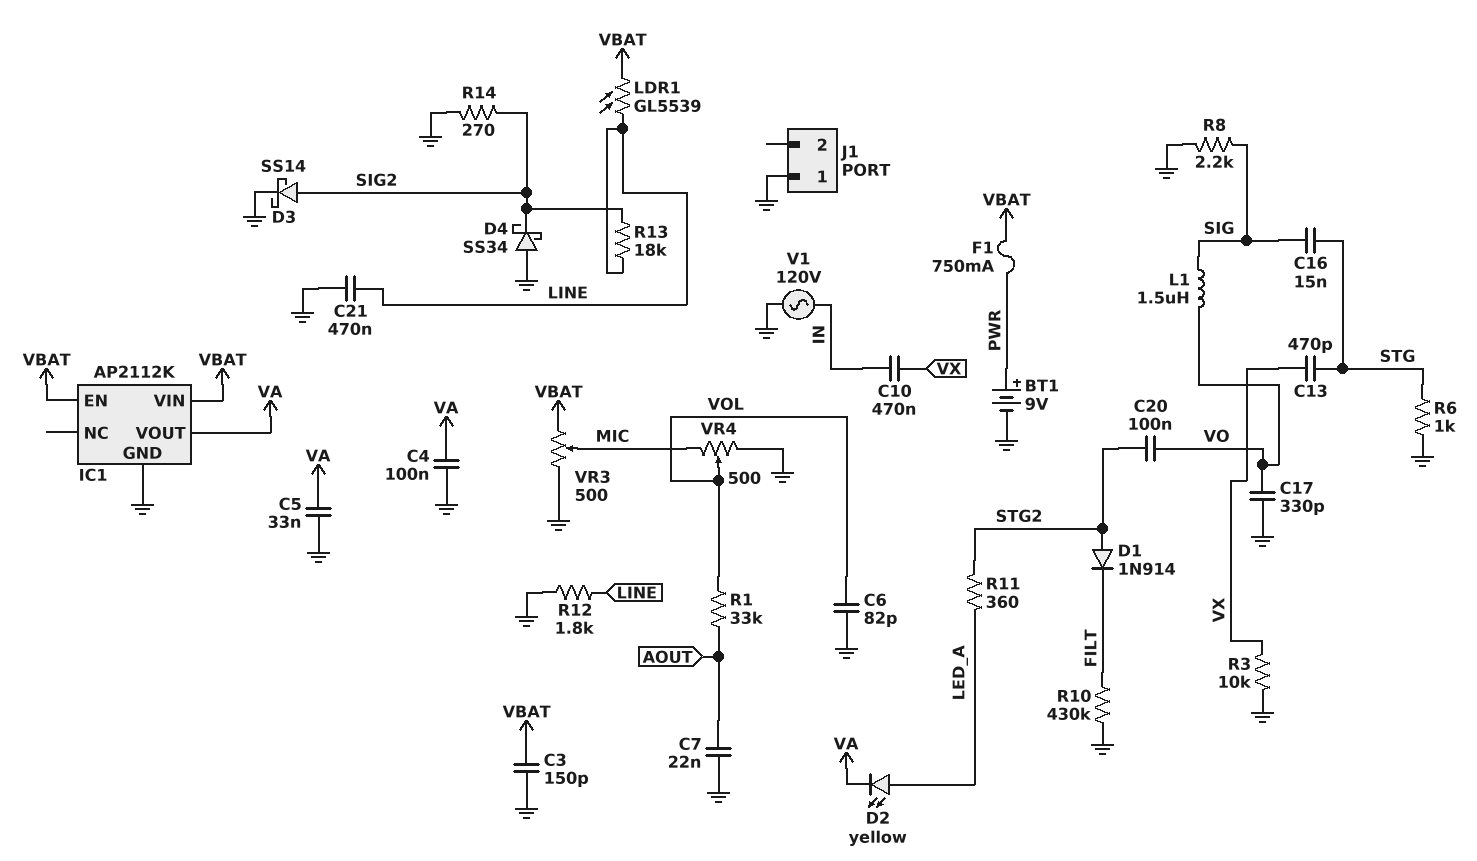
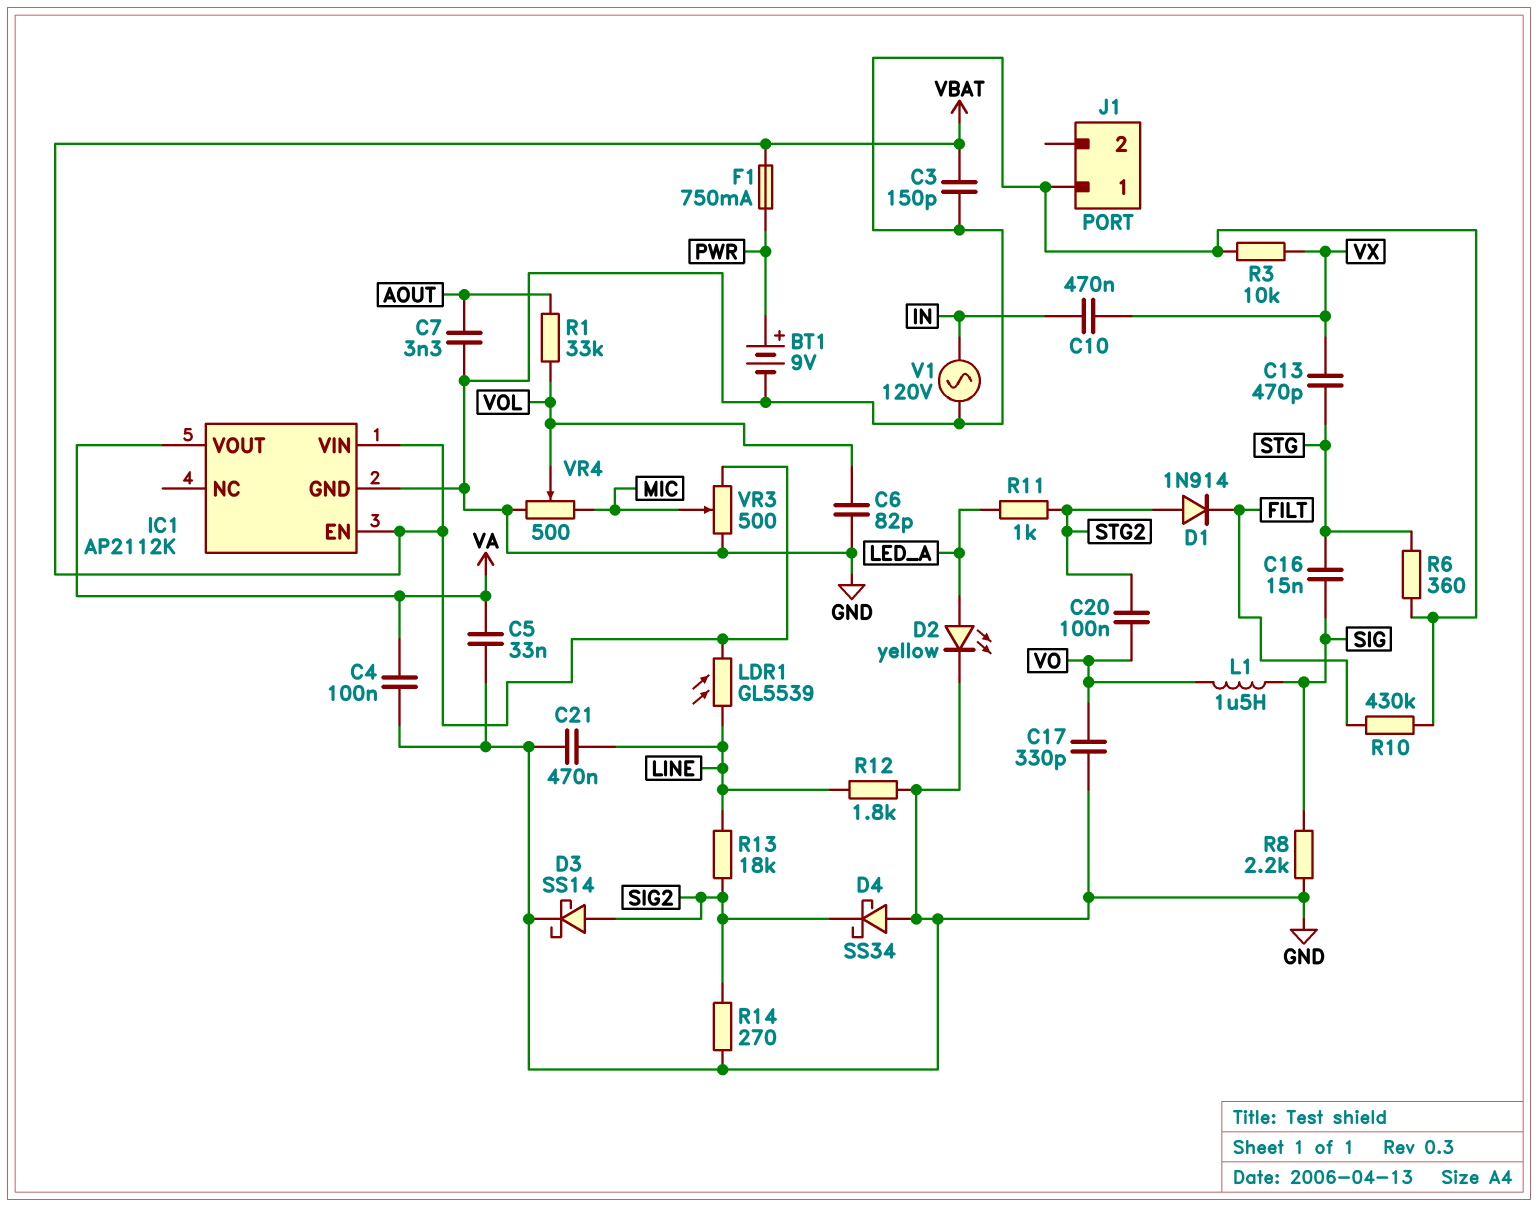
C7: 22nF (AOUT, GND) -> 3.3nF (AOUT, GND)
D2: LED yellow (A LED_A, K VA) -> LED yellow (A LED_A, K GND)
R6: 1k (GND, STG) -> 360 (GND, STG)
R11: 360 (LED_A, STG2) -> 1k (LED_A, STG2)

